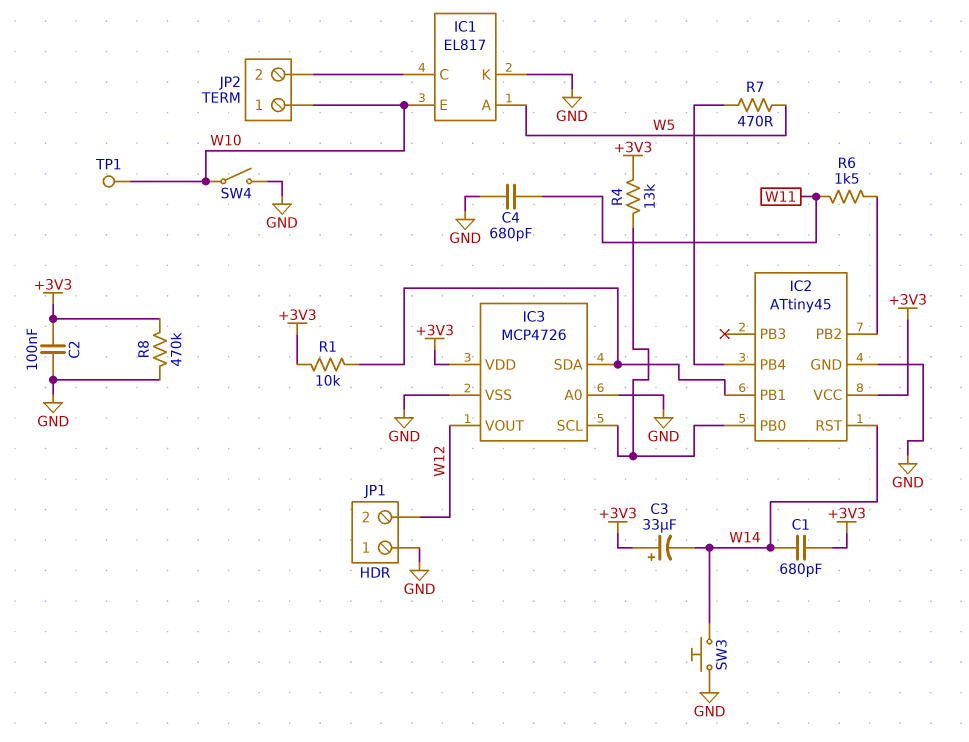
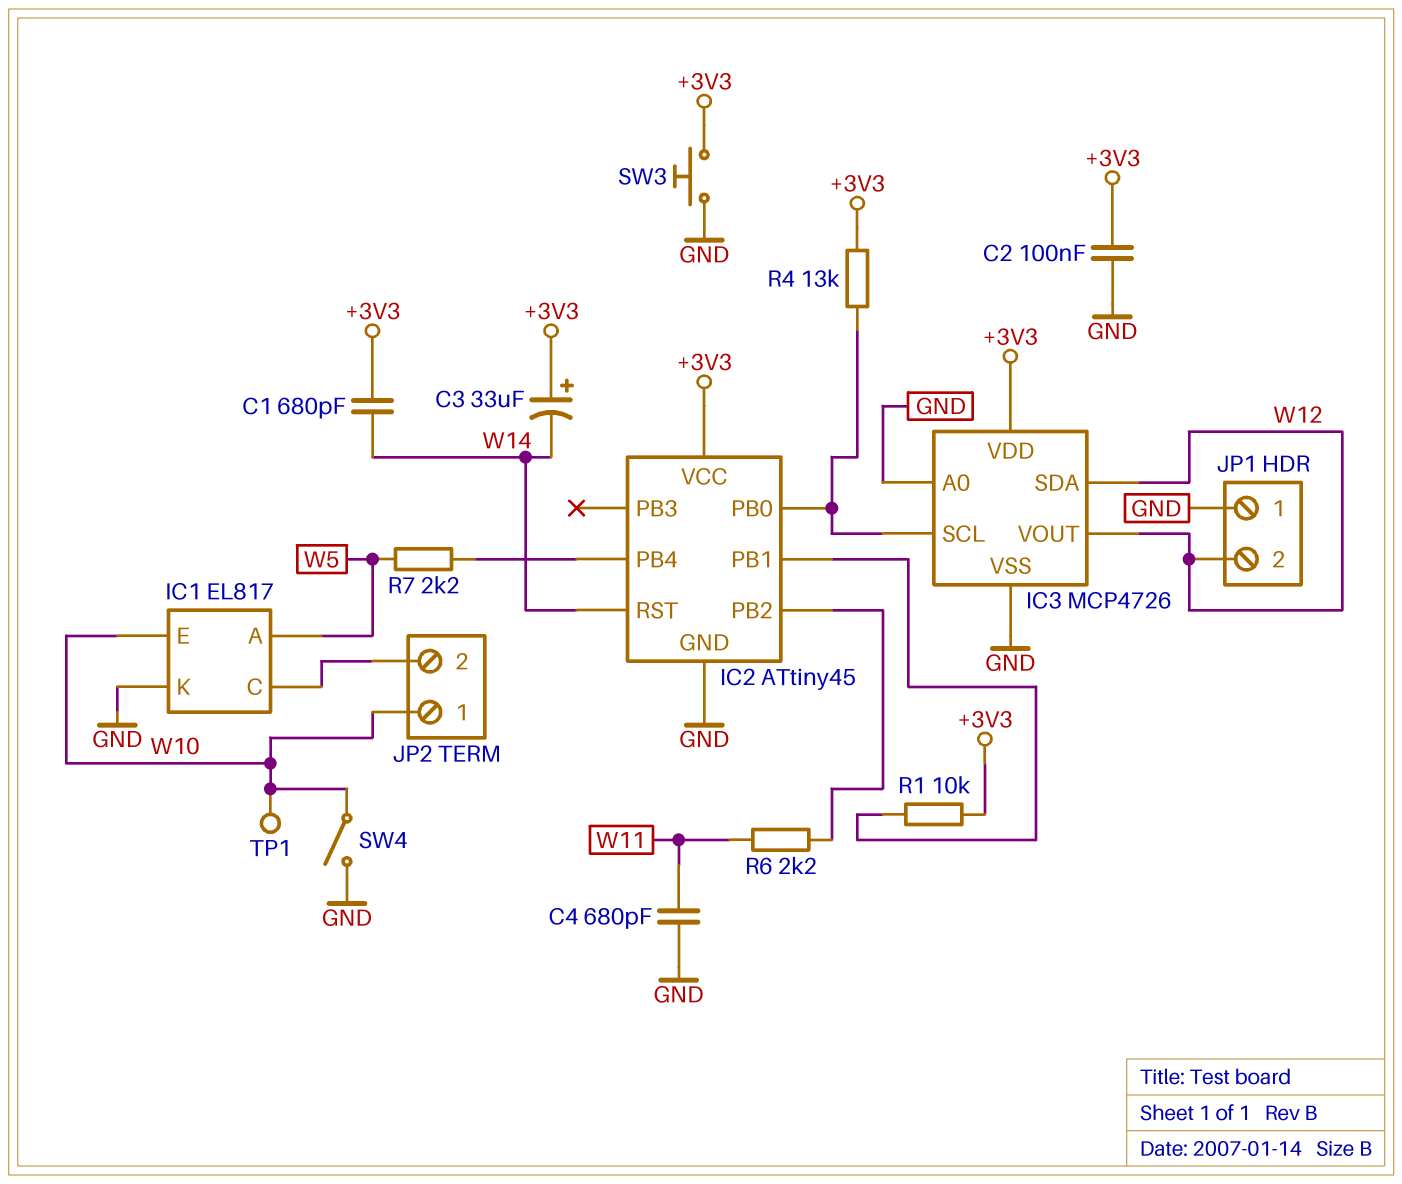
IC3 pin SDA: IC2/PB1 -> W12
R6: 1.5k (IC2/PB2, W11) -> 2.2k (IC2/PB2, W11)
R7: 470 (IC2/PB4, W5) -> 2.2k (IC2/PB4, W5)
R8: 470k (+3V3, GND) -> none
SW3: button (GND, W14) -> button (+3V3, GND)

